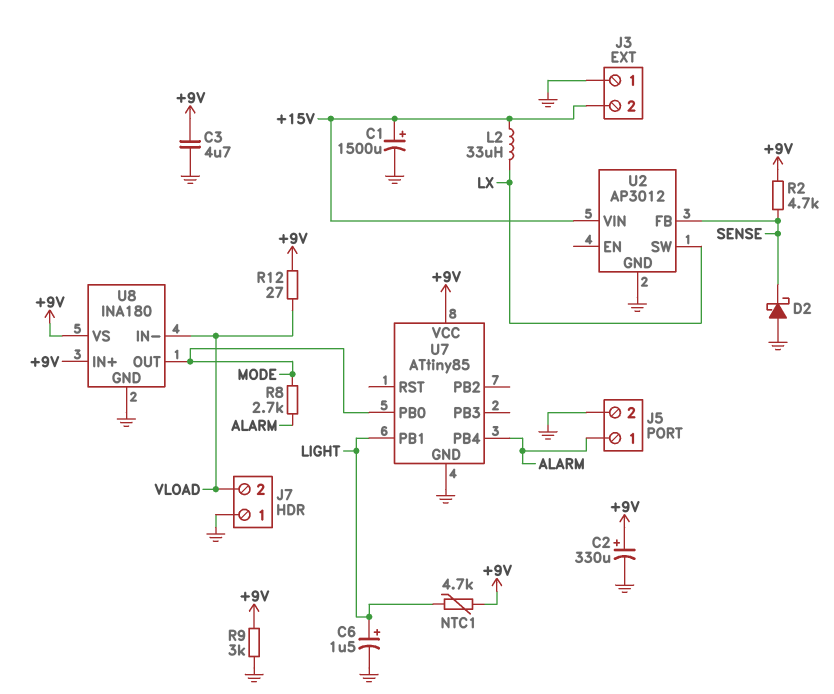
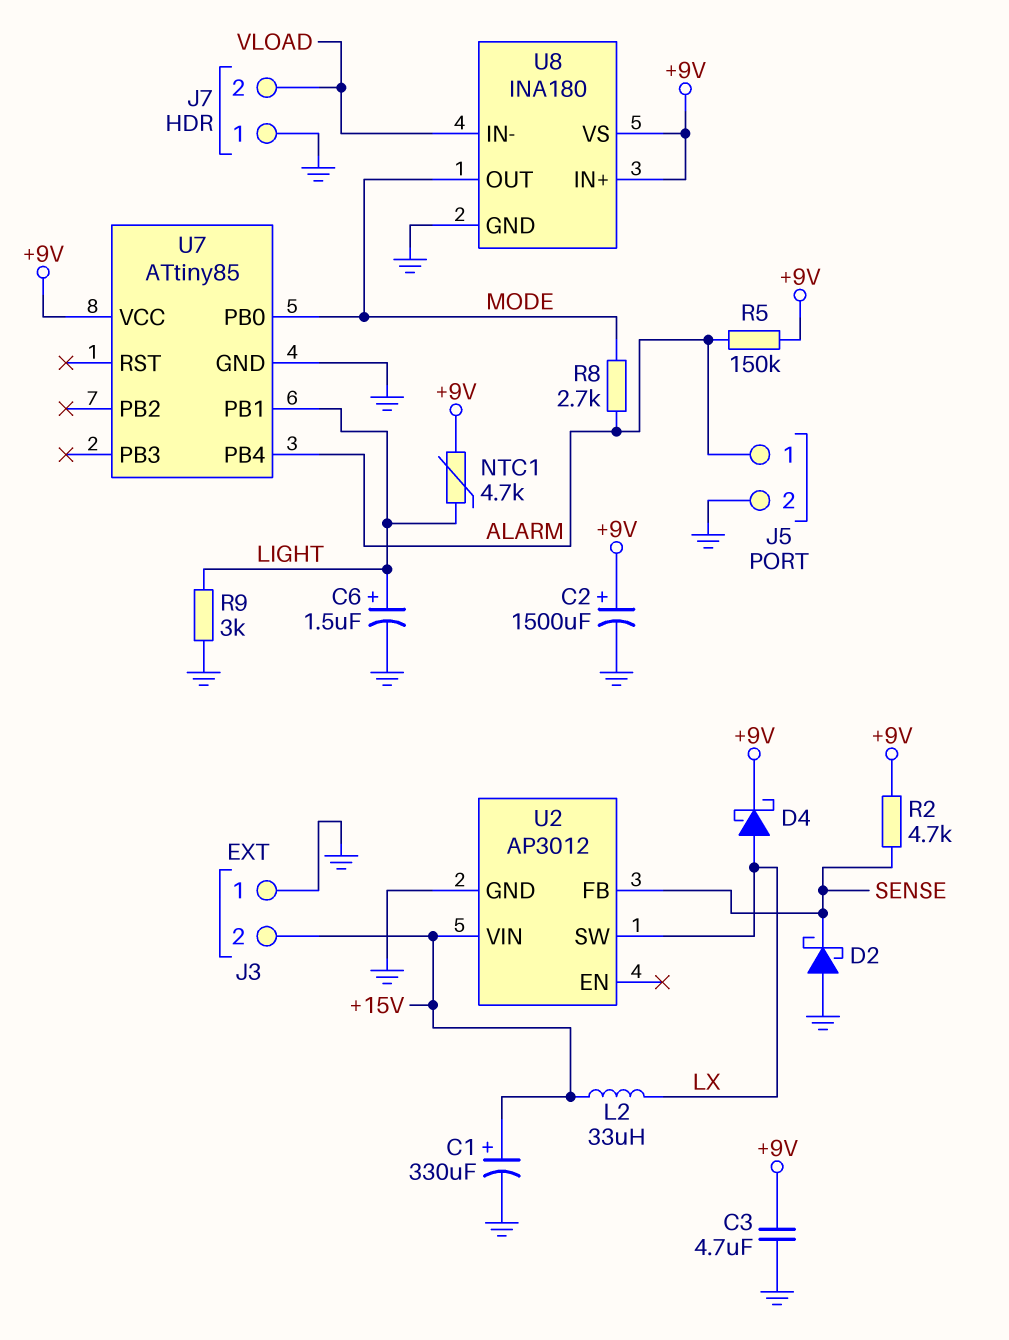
C1: 1500uF (plus +15V, minus GND) -> 330uF (plus +15V, minus GND)
C2: 330uF (plus +9V, minus GND) -> 1500uF (plus +9V, minus GND)
D4: none -> schottky (A LX, K +9V)
R5: none -> 150k (+9V, ALARM)
R9: 3k (+9V, GND) -> 3k (GND, LIGHT)
R12: 27 (+9V, VLOAD) -> none

